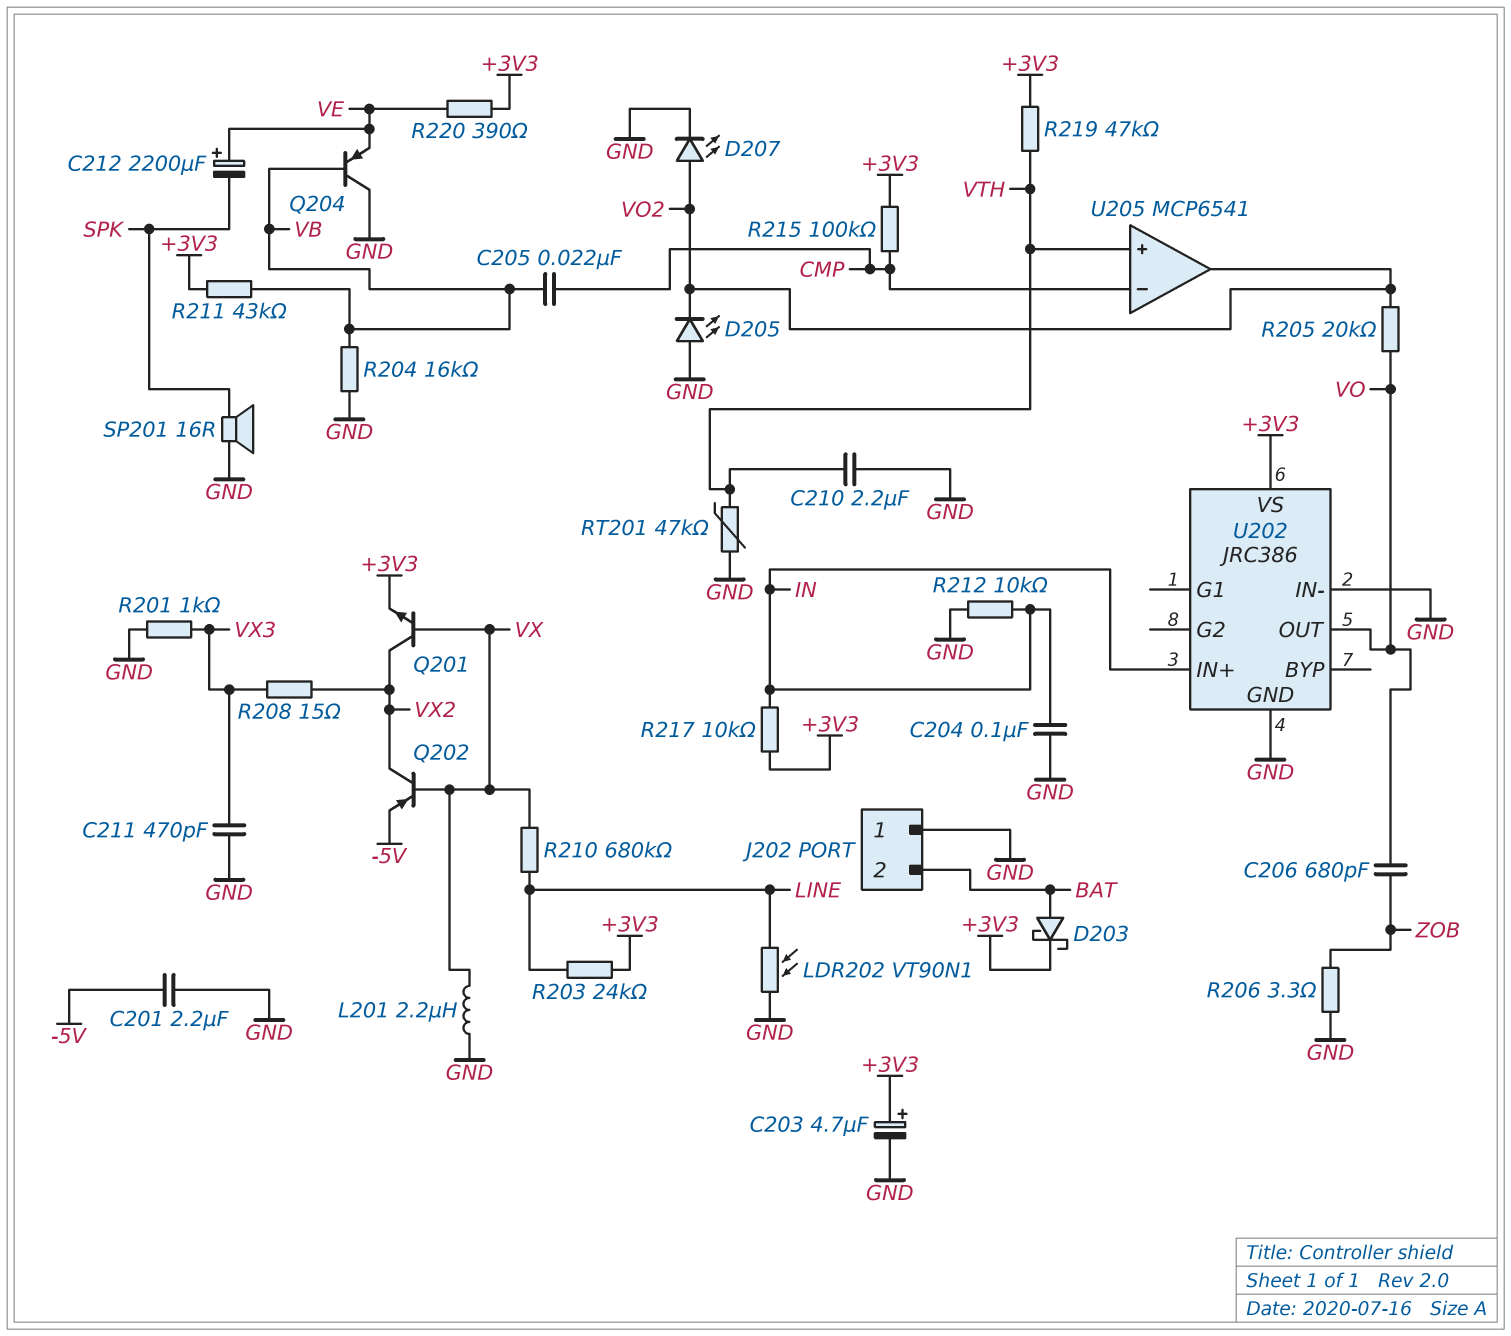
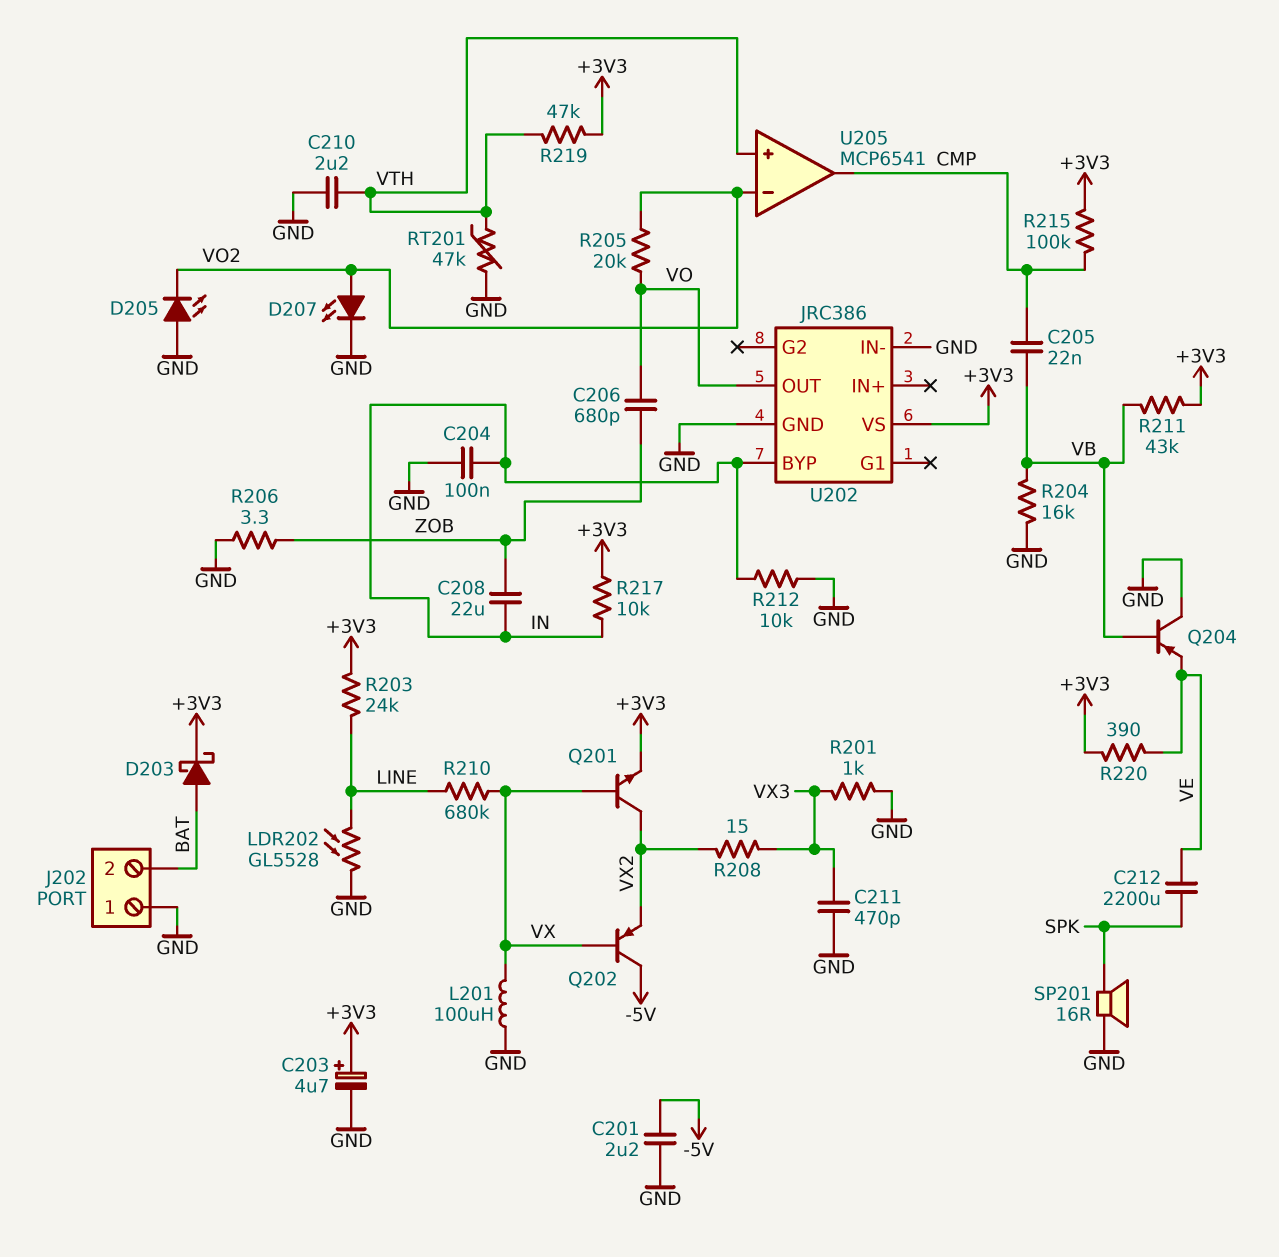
C208: none -> 22uF (IN, ZOB)
C212: 2200uF (plus VE, minus SPK) -> 2200uF (SPK, VE)
L201: 2.2uH (GND, VX) -> 100uH (GND, VX)
LDR202: VT90N1 (GND, LINE) -> GL5528 (GND, LINE)
Q202: PNP (B VX, C VX2, E -5V) -> PNP (B VX, C -5V, E VX2)
U202 pin BYP: none -> IN
U202 pin IN+: IN -> none
U205 pin in-: CMP -> VO2
U205 pin out: VO2 -> CMP

